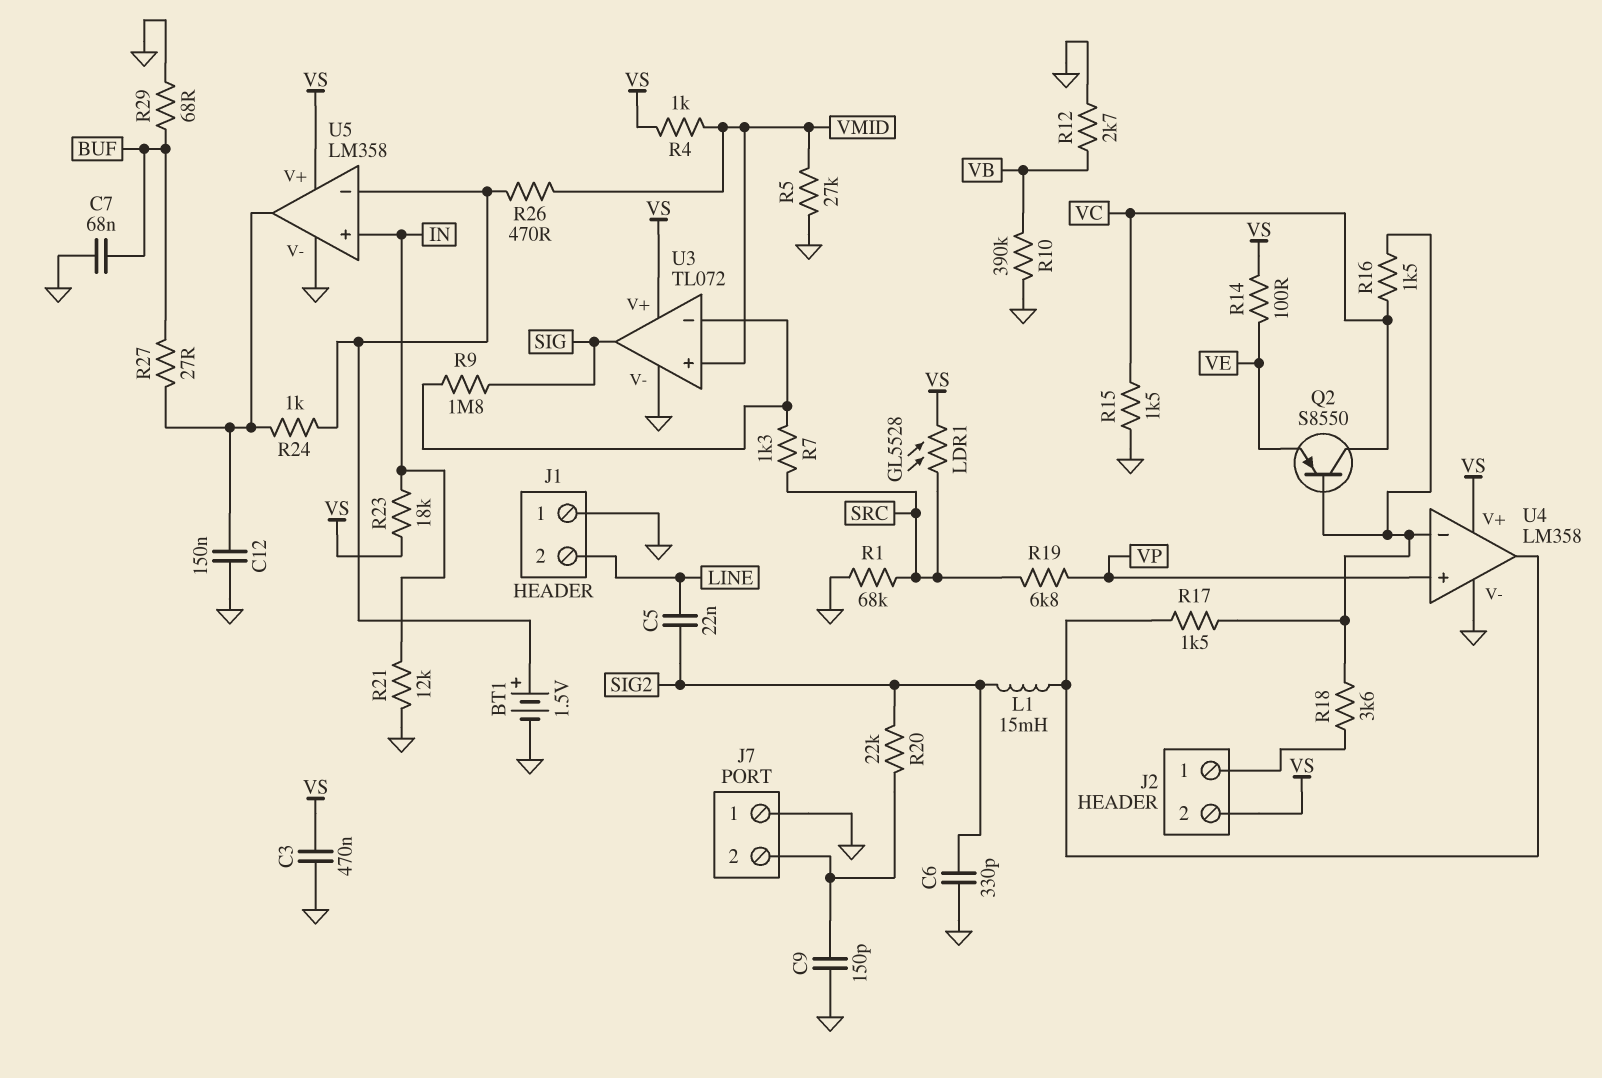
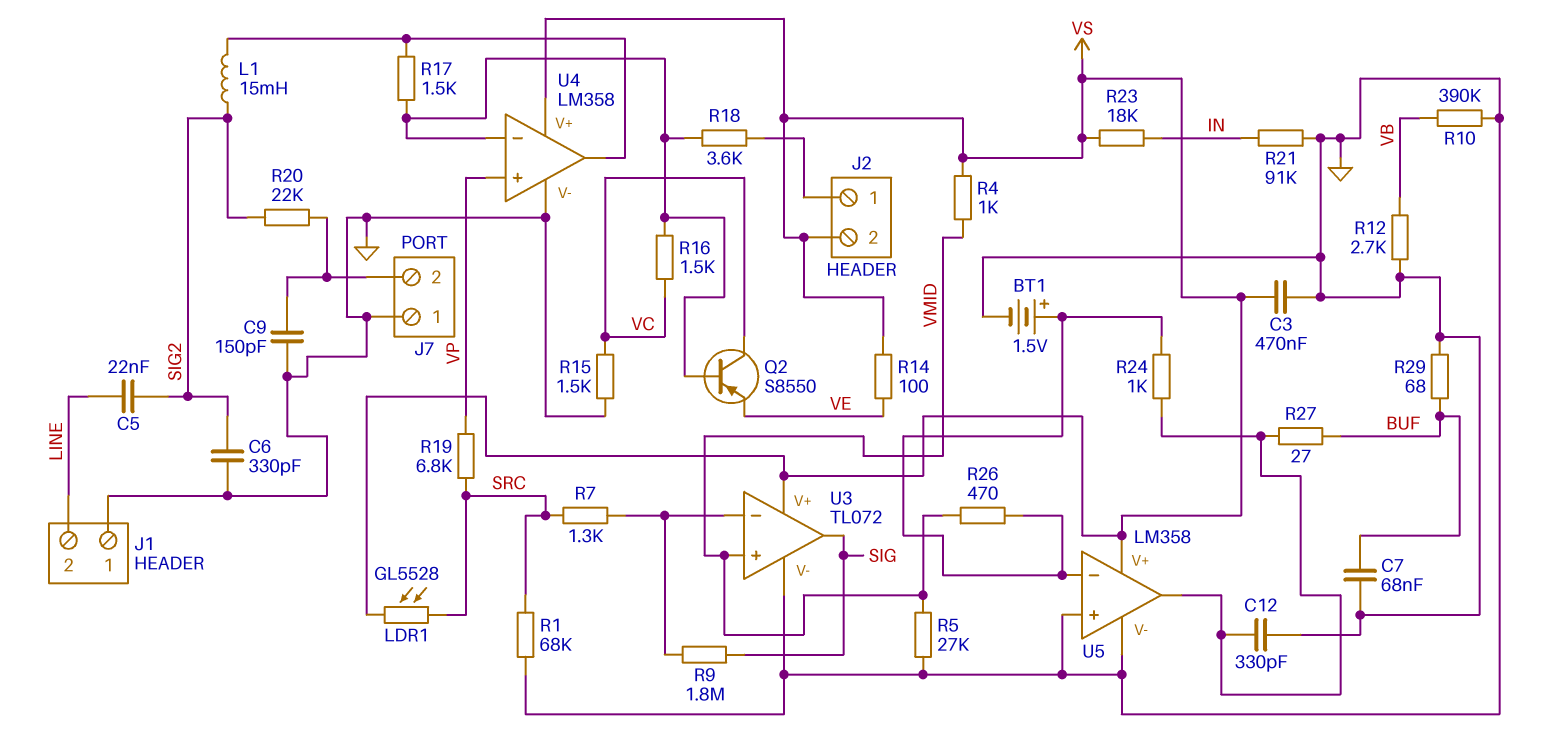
C12: 150nF (GND, U5/out) -> 330pF (GND, U5/out)
R21: 12k (GND, IN) -> 91k (GND, IN)
U5 pin in+: IN -> GND

